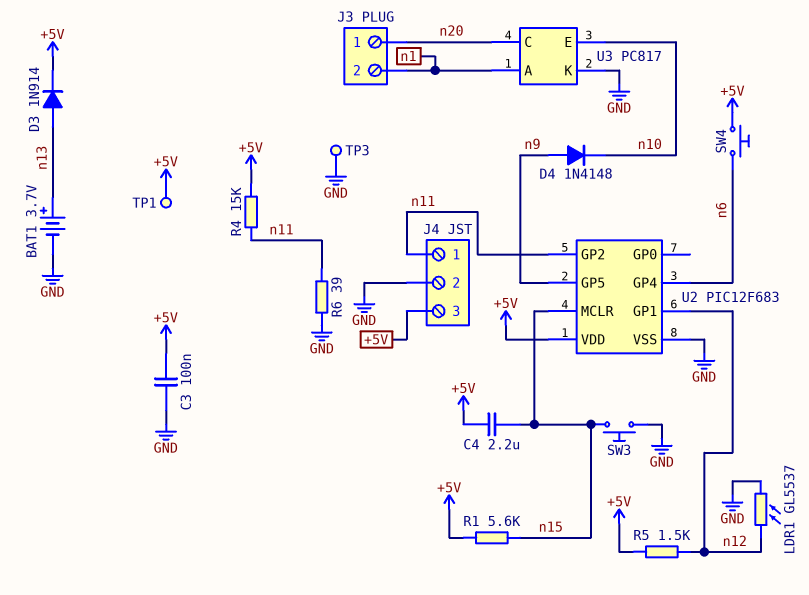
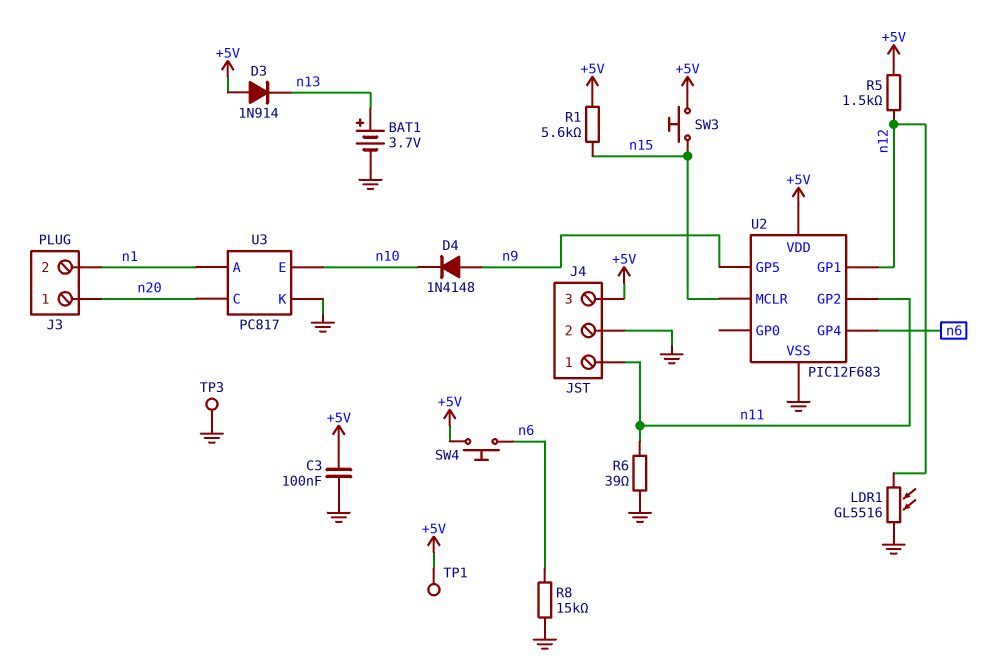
C4: 2.2uF (+5V, n15) -> none
D3: diode 1N914 (A n13, K +5V) -> diode 1N914 (A +5V, K n13)
LDR1: GL5537 (GND, n12) -> GL5516 (GND, n12)
R4: 15k (+5V, n11) -> none
R8: none -> 15k (GND, n6)
SW3: button (GND, n15) -> button (+5V, n15)

